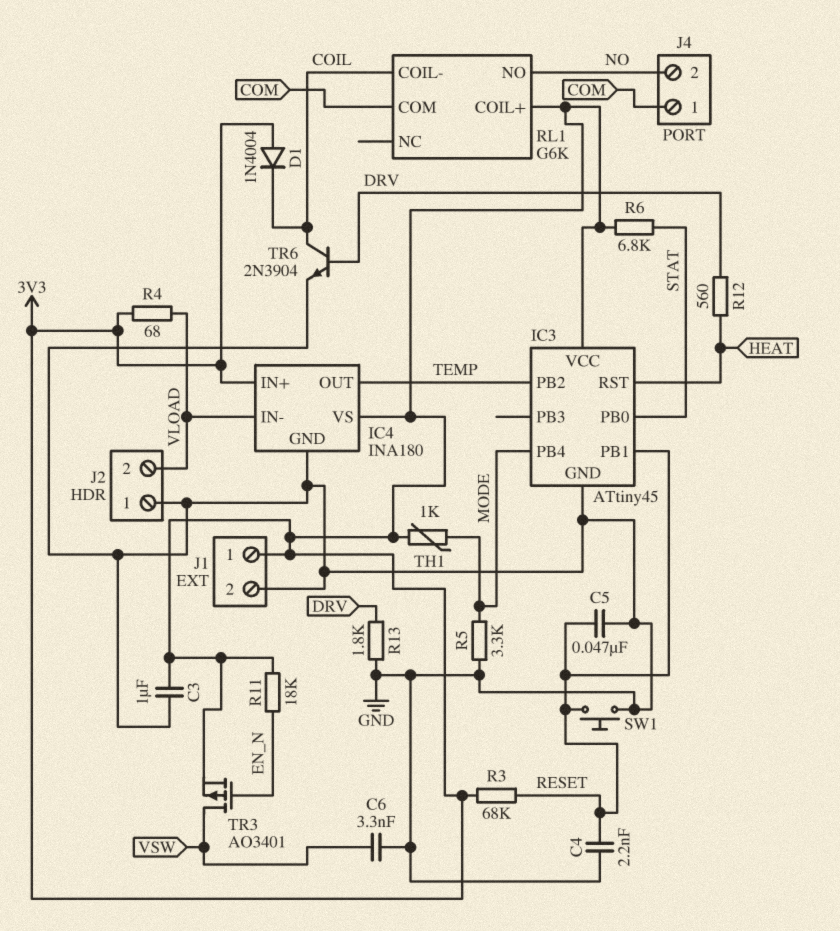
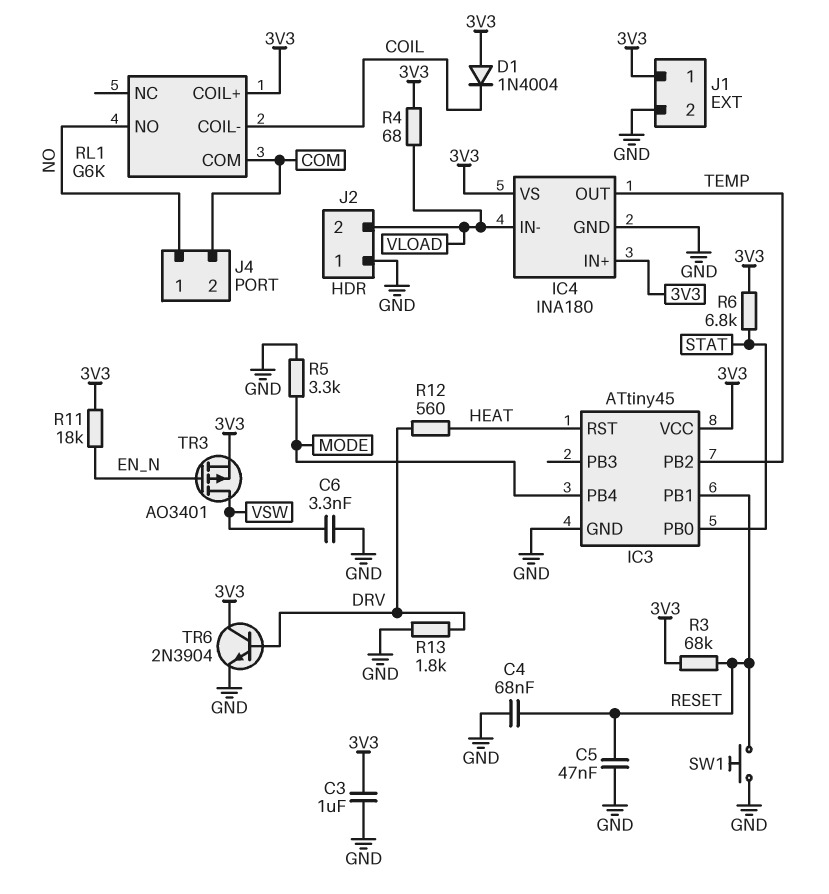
C4: 2.2nF (GND, RESET) -> 68nF (GND, RESET)
J4 pin 1: COM -> NO
J4 pin 2: NO -> COM
TH1: 1k (3V3, MODE) -> none
TR6: NPN 2N3904 (B DRV, C COIL, E GND) -> NPN 2N3904 (B DRV, C 3V3, E GND)

